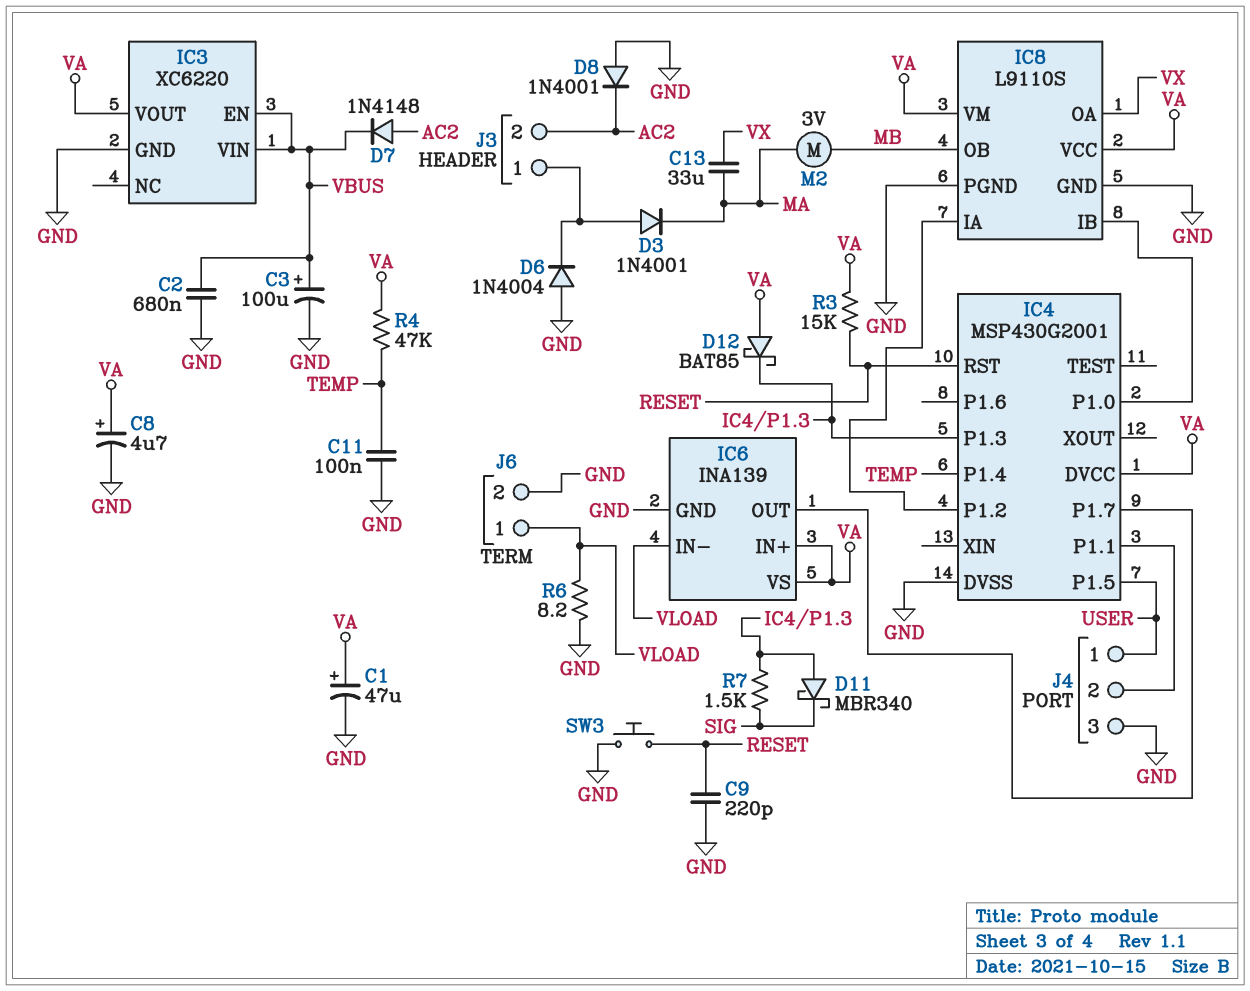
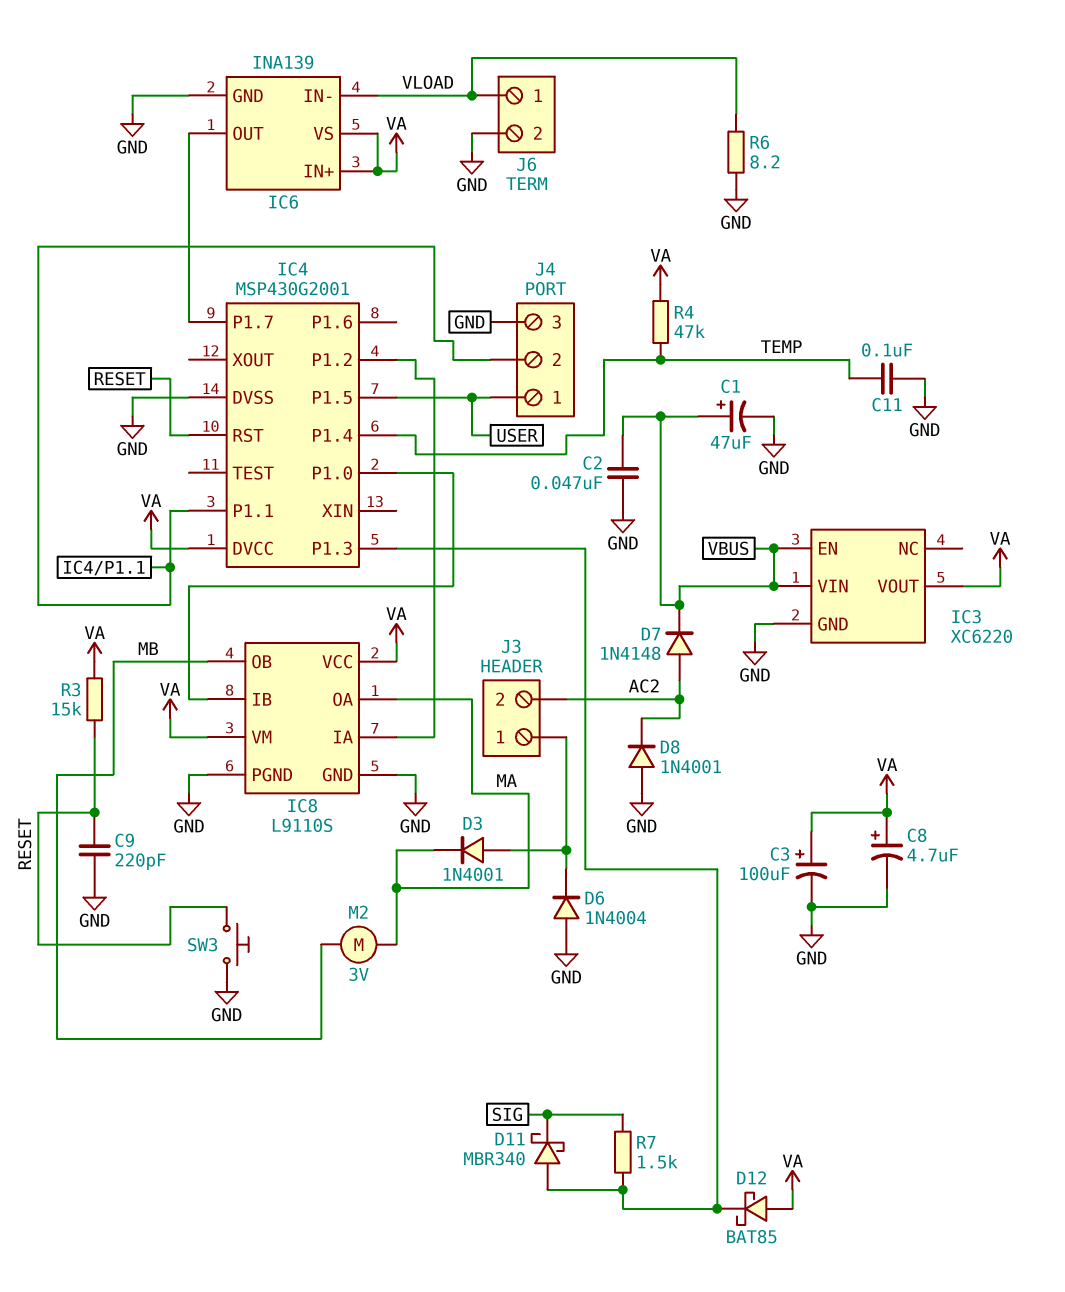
C1: 47uF (plus VA, minus GND) -> 47uF (plus VBUS, minus GND)
C2: 680nF (GND, VBUS) -> 47nF (GND, VBUS)
C3: 100uF (plus VBUS, minus GND) -> 100uF (plus VA, minus GND)
C13: 33uF (MA, VX) -> none
IC8 pin OA: VX -> MA

